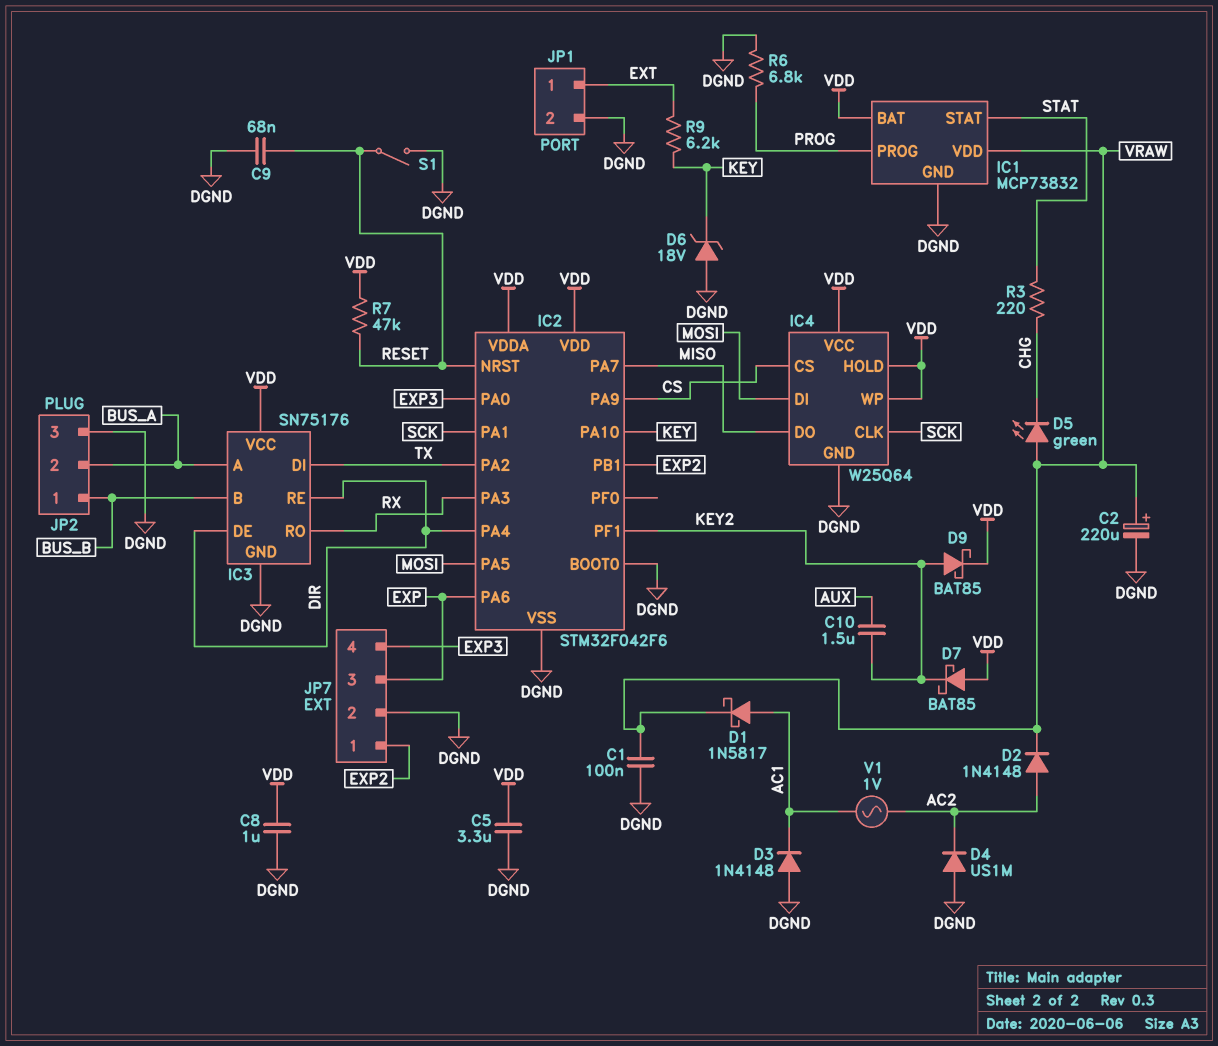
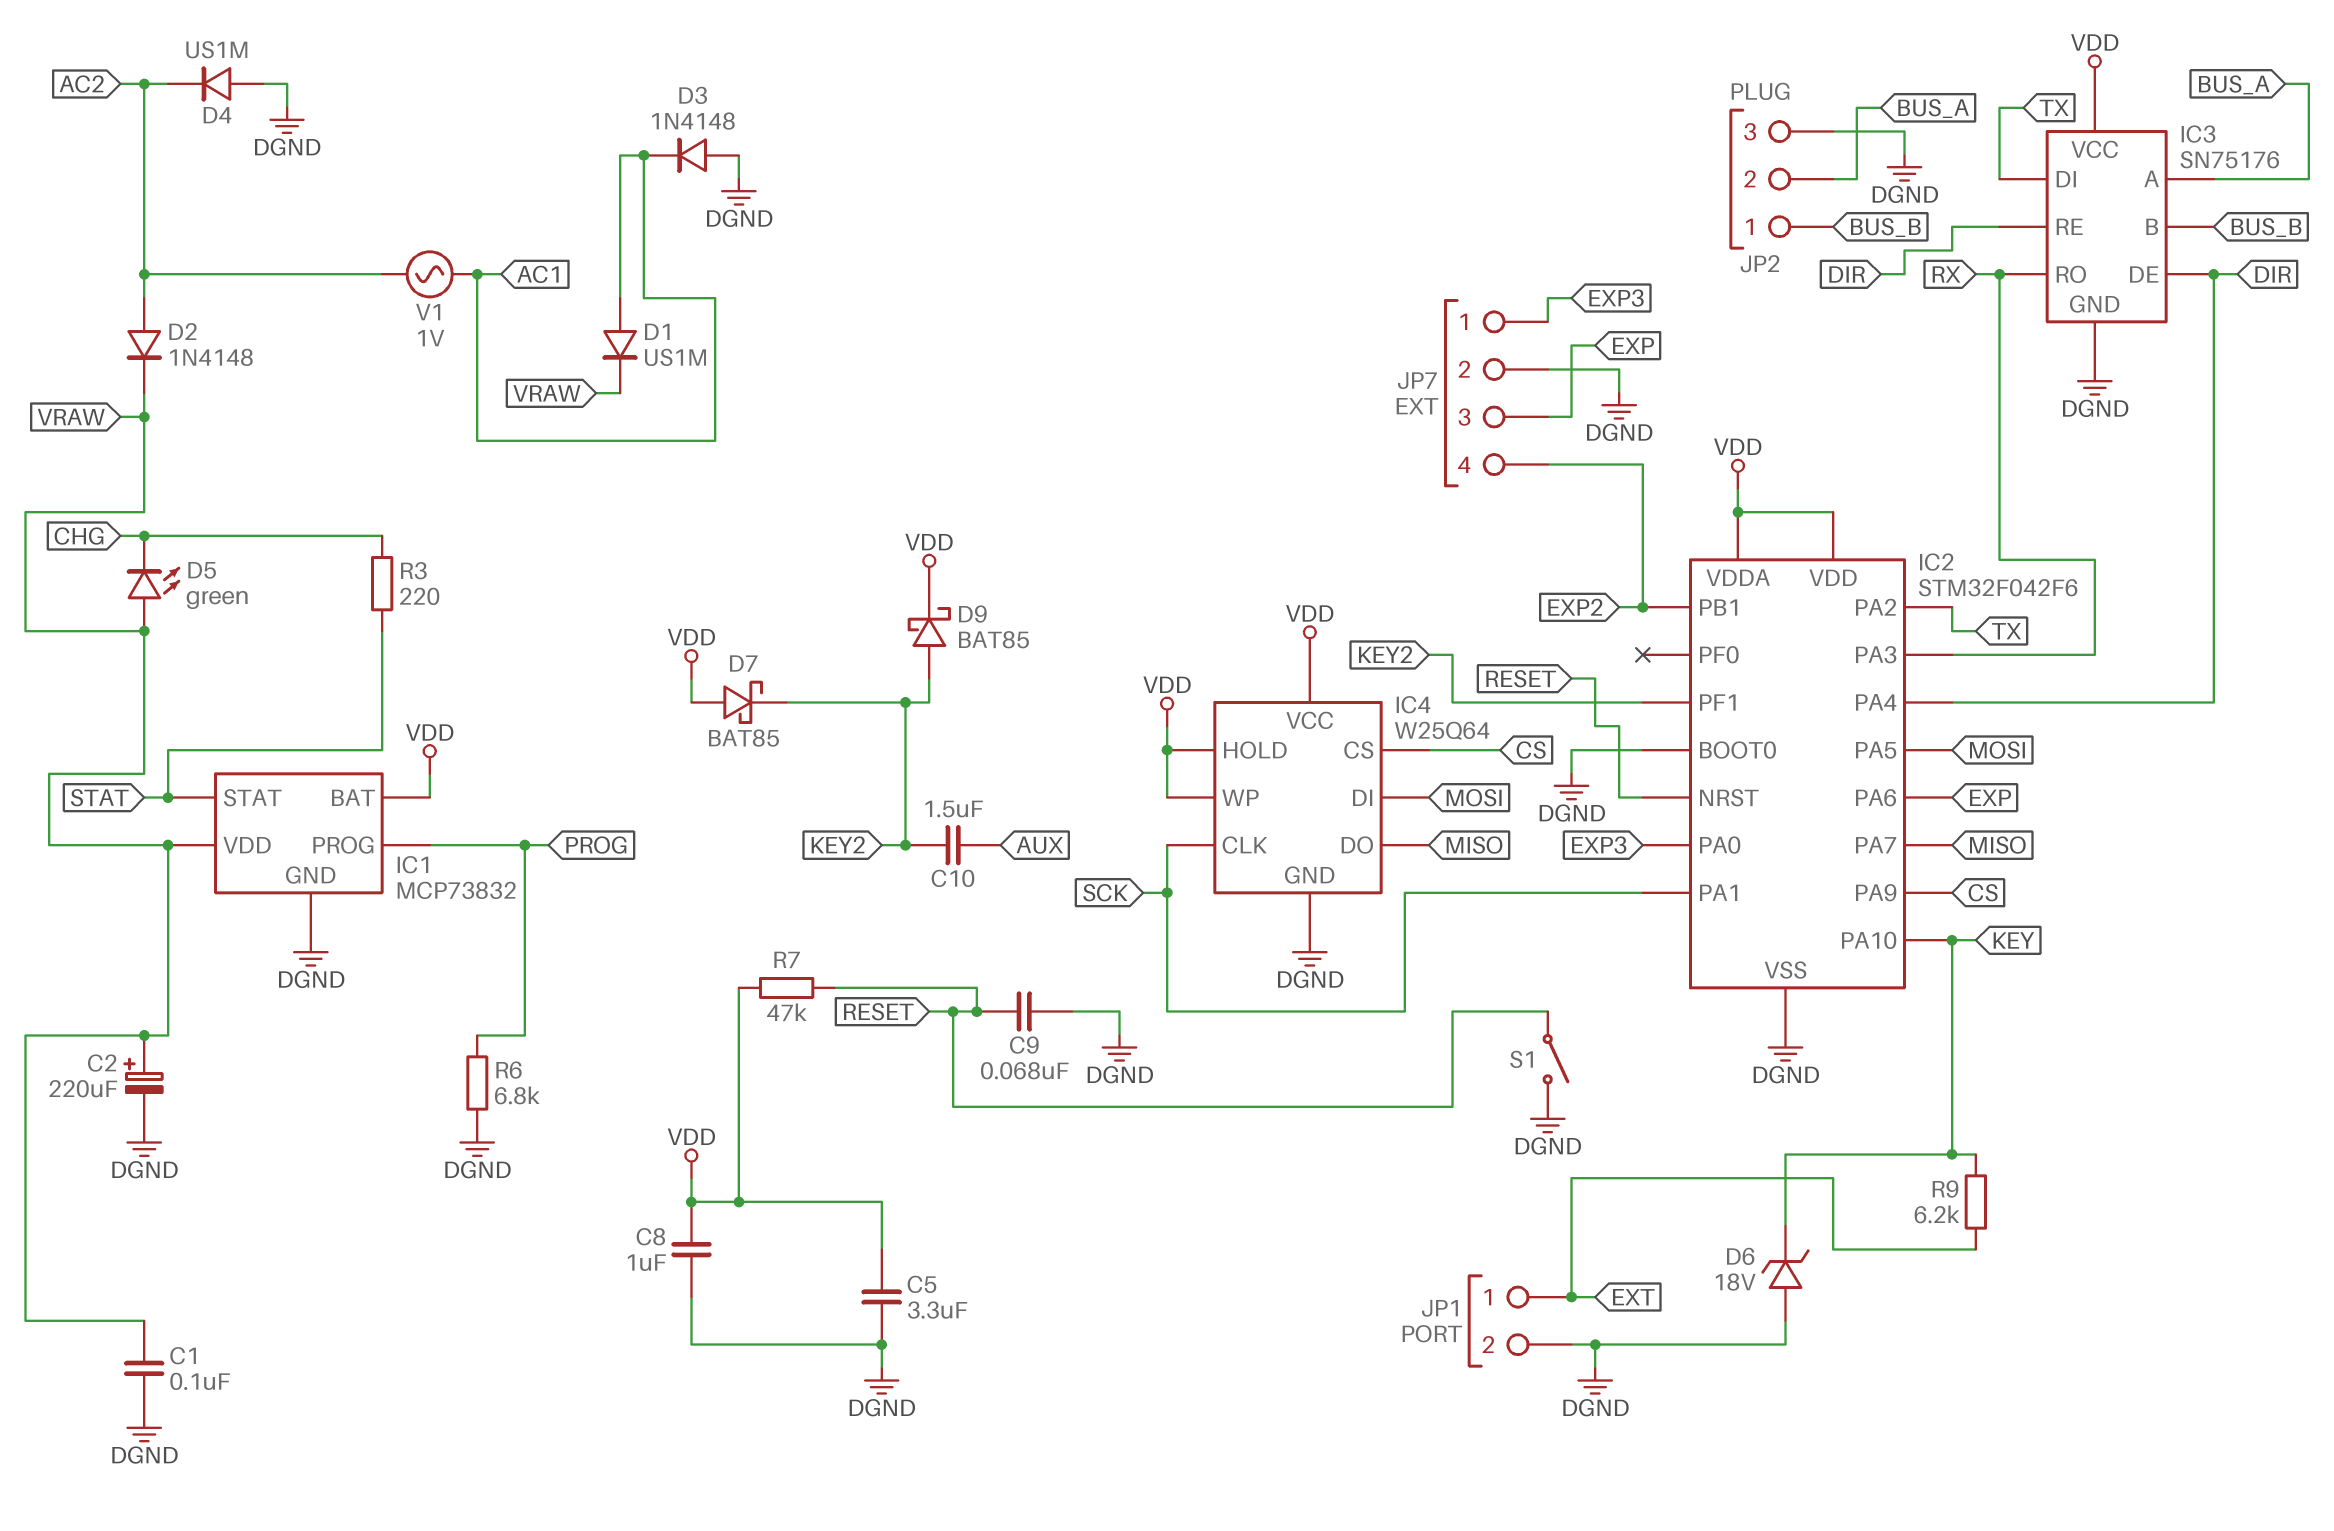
D1: schottky 1N5817 (A AC1, K VRAW) -> diode US1M (A AC1, K VRAW)
JP7 pin 1: EXP2 -> EXP3
JP7 pin 4: EXP3 -> EXP2

